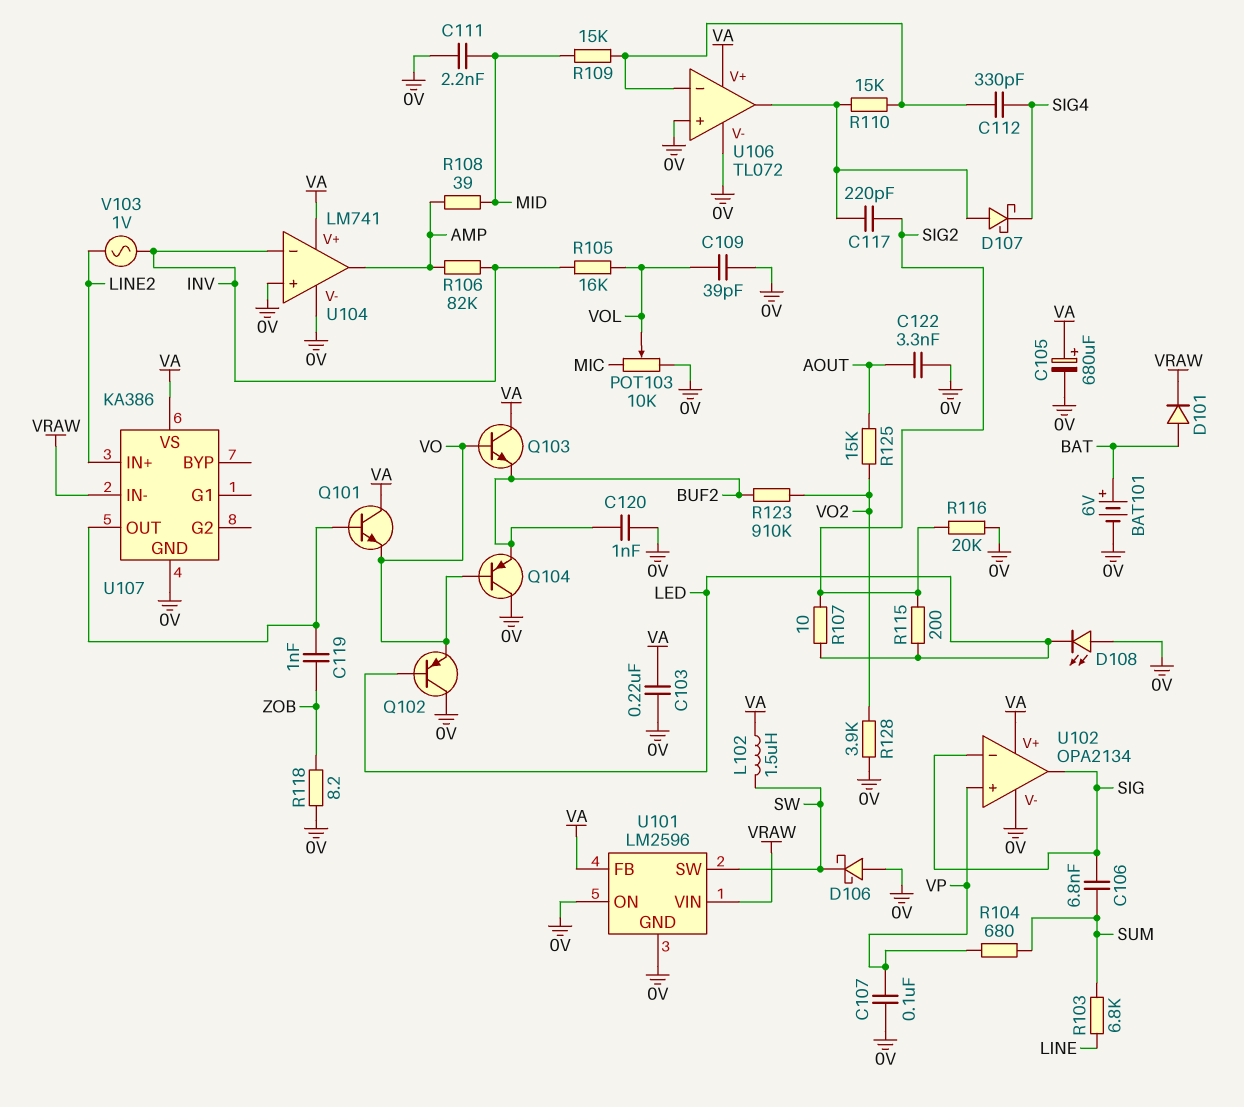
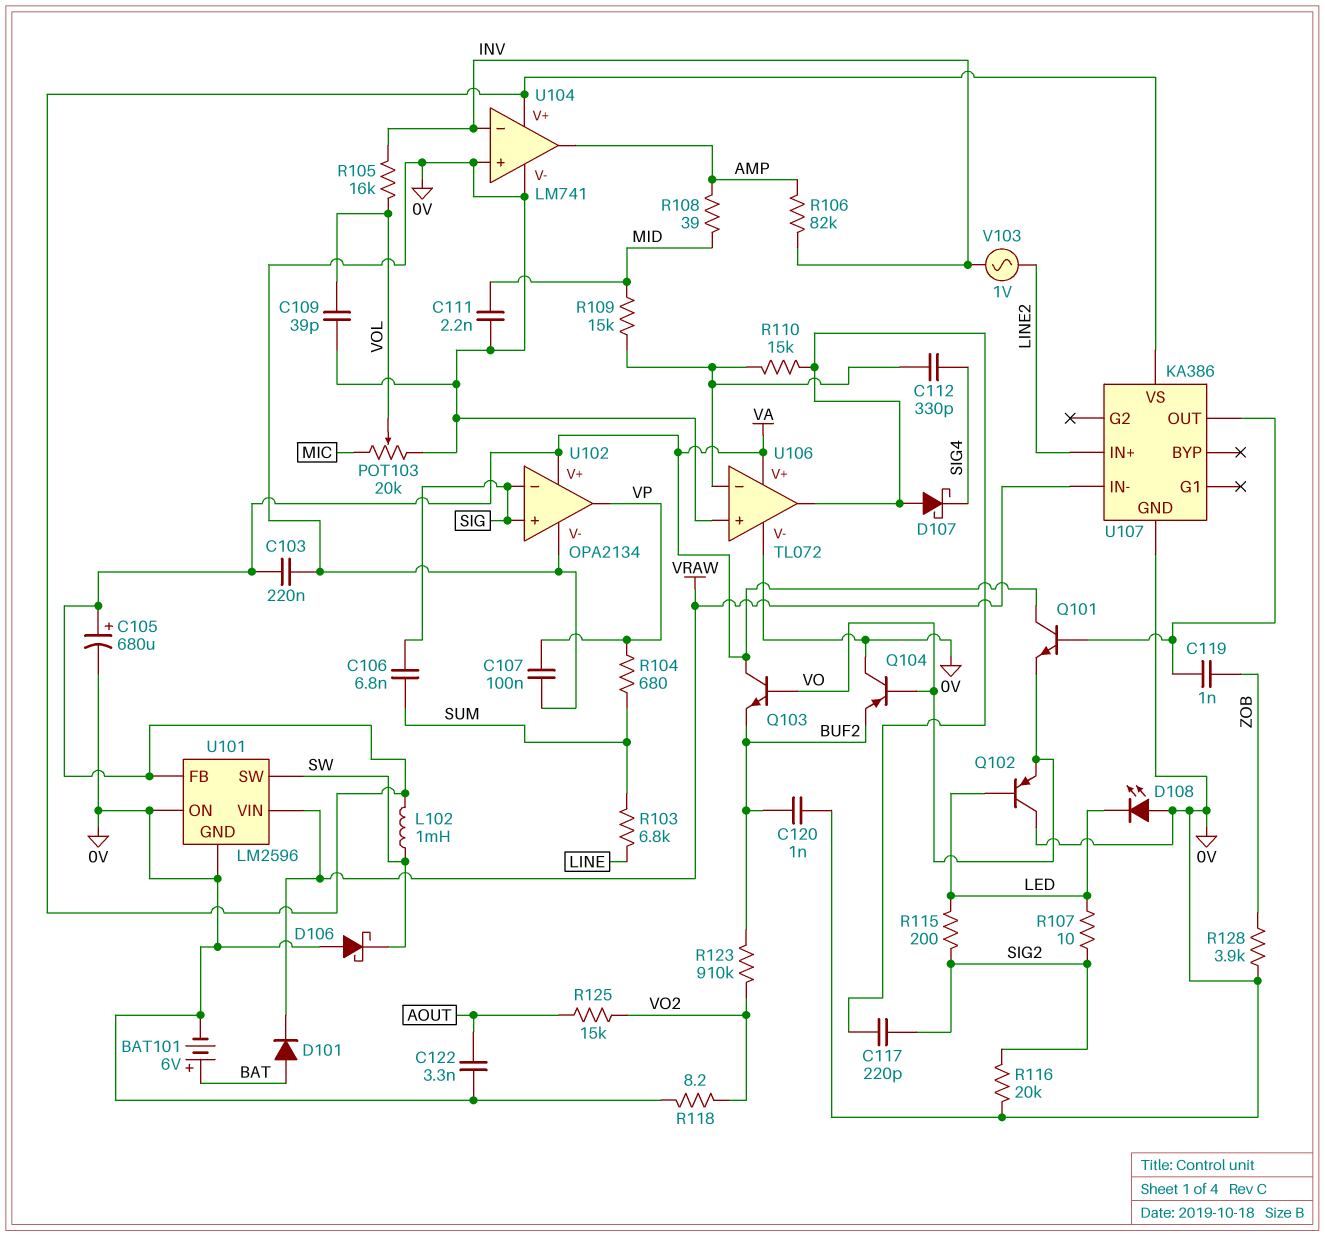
L102: 1.5uH (SW, VA) -> 1mH (SW, VA)
POT103: 10k (0V, MIC, wiper VOL) -> 20k (0V, MIC, wiper VOL)
R118: 8.2 (0V, ZOB) -> 8.2 (0V, VO2)
R128: 3.9k (0V, VO2) -> 3.9k (0V, ZOB)
U102 pin in+: VP -> SIG
U102 pin out: SIG -> VP

